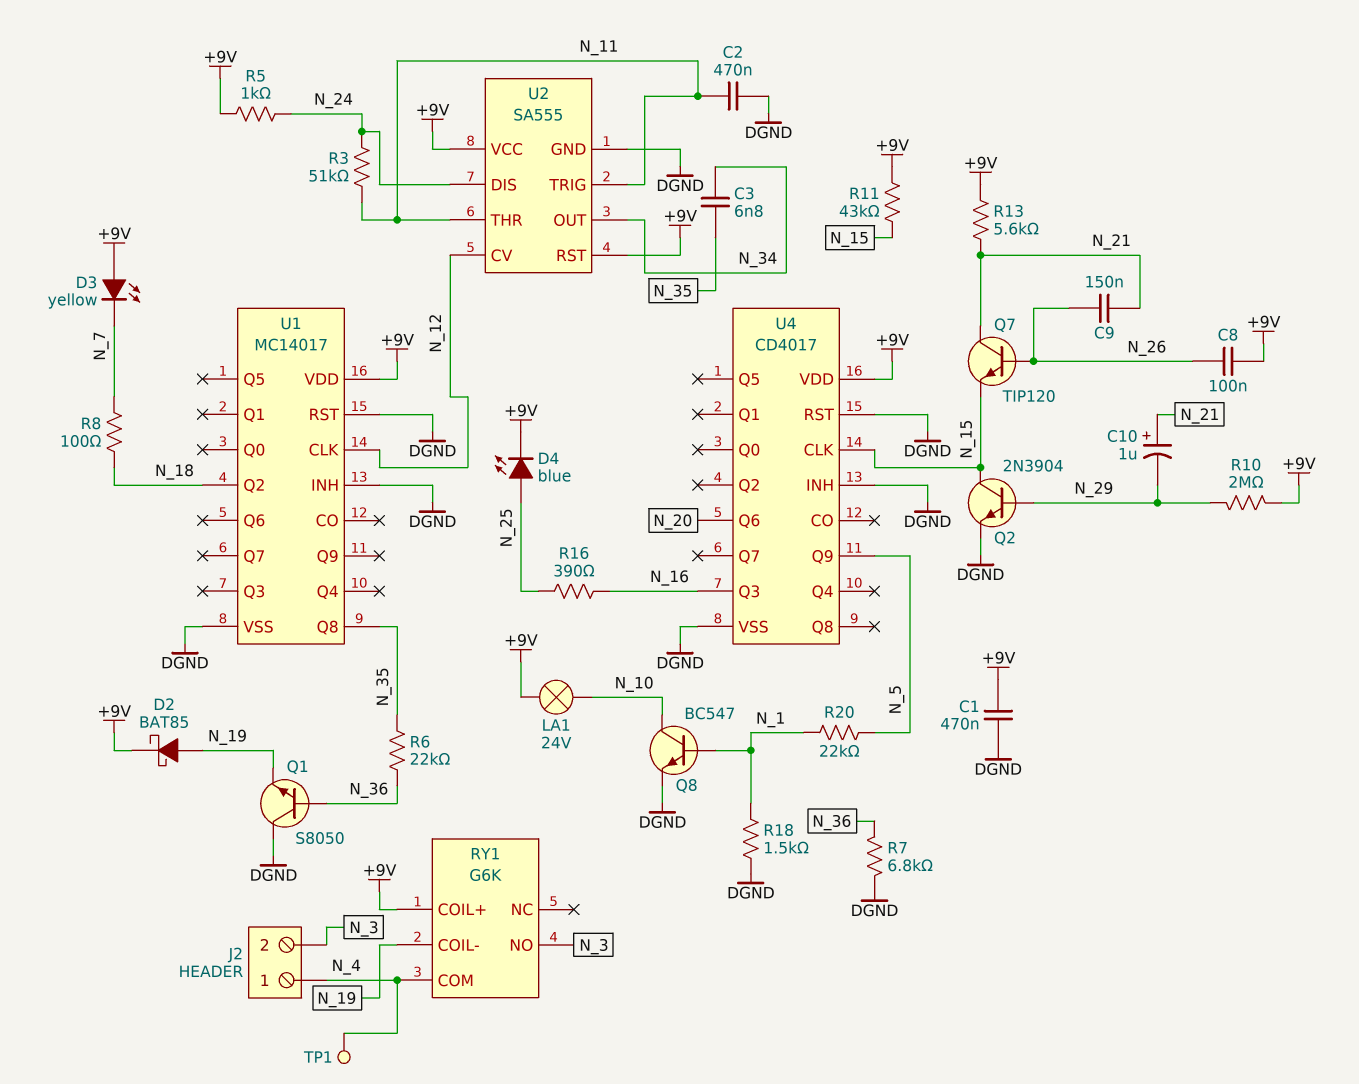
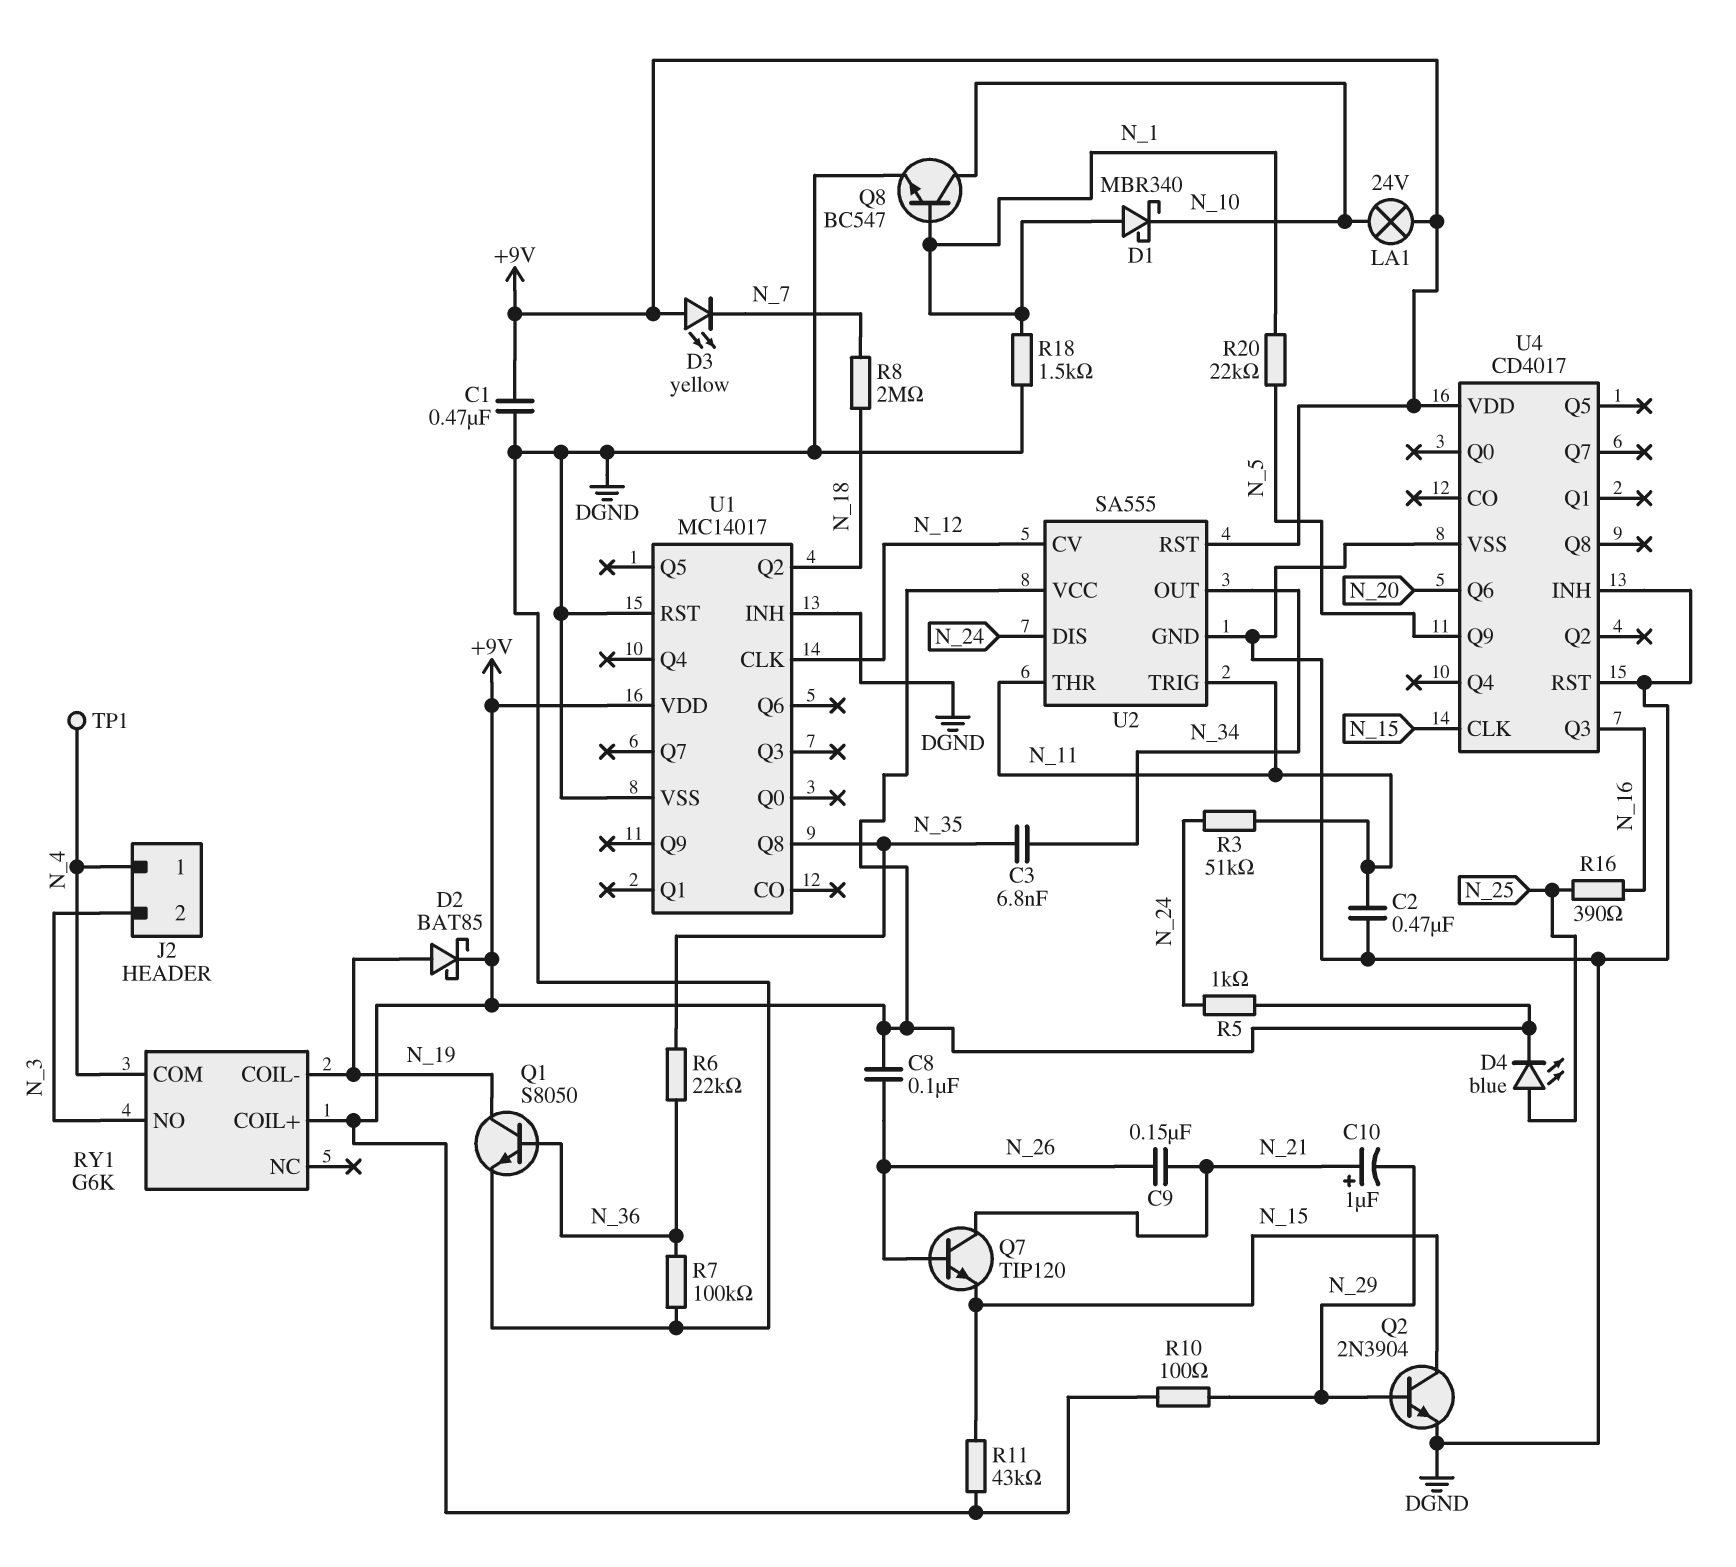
D1: none -> schottky MBR340 (A N_1, K N_10)
Q1: NPN S8050 (B N_36, C DGND, E N_19) -> NPN S8050 (B N_36, C N_19, E DGND)
R7: 6.8k (DGND, N_36) -> 100k (DGND, N_36)
R8: 100 (N_7, N_18) -> 2M (N_7, N_18)
R10: 2M (+9V, N_29) -> 100 (+9V, N_29)
R13: 5.6k (+9V, N_21) -> none

